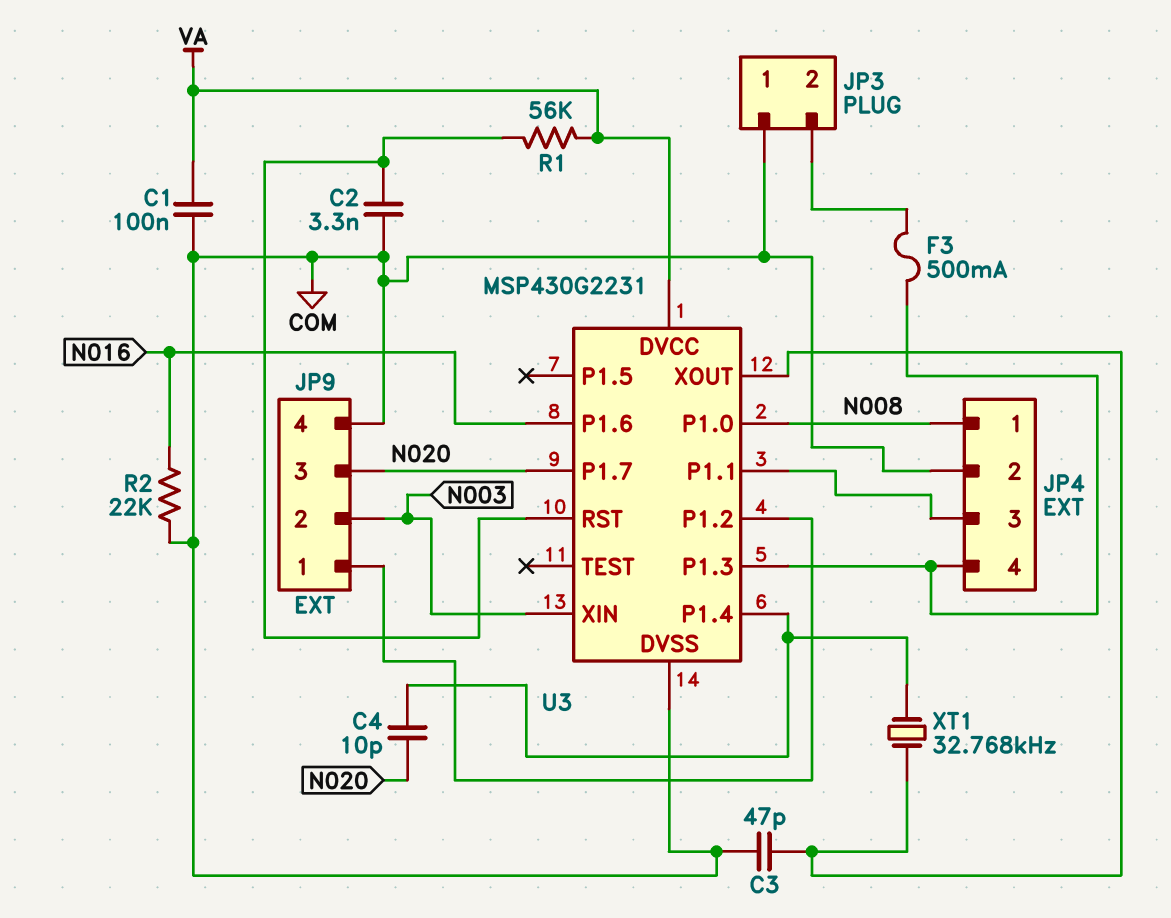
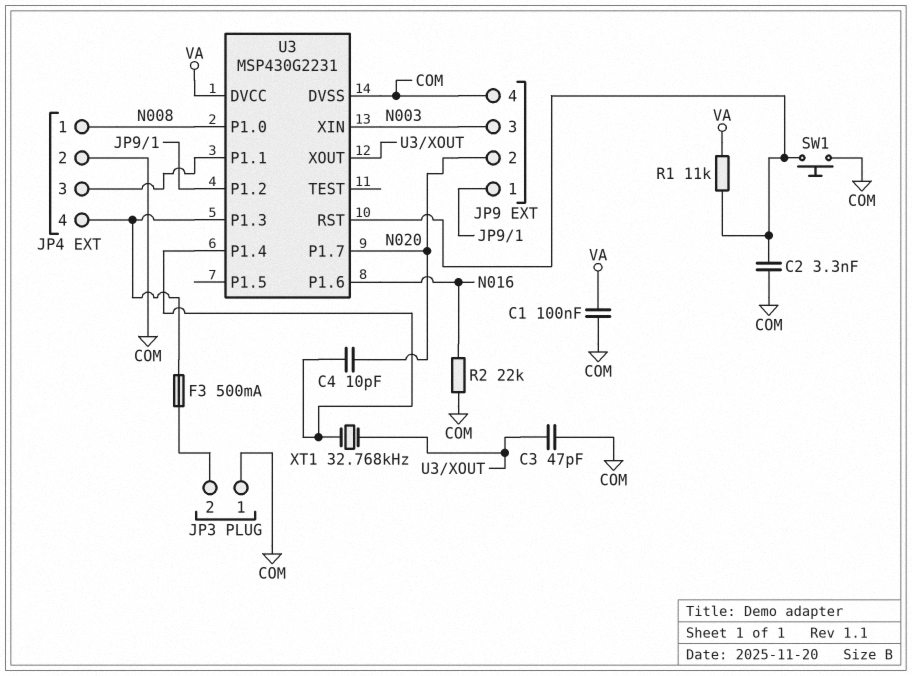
JP9 pin 2: N003 -> N020
JP9 pin 3: N020 -> N003
R1: 56k (U3/RST, VA) -> 11k (U3/RST, VA)
SW1: none -> button (COM, U3/RST)

